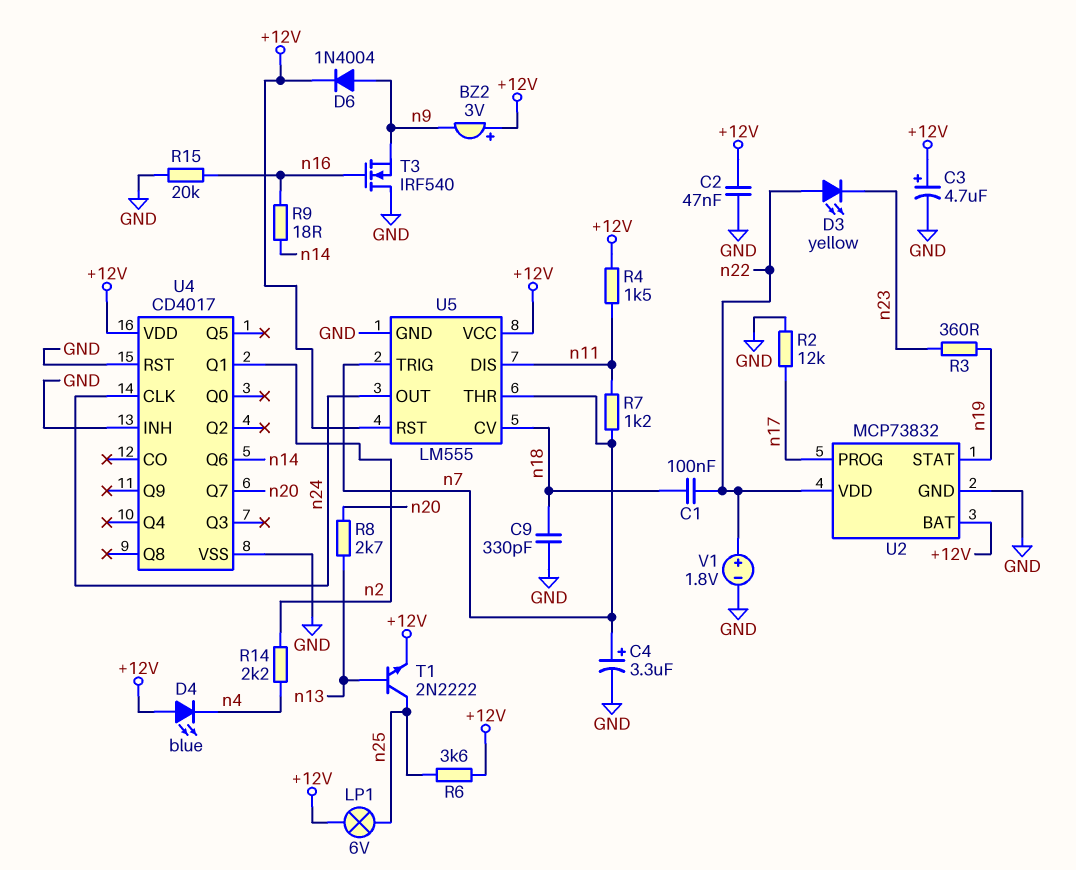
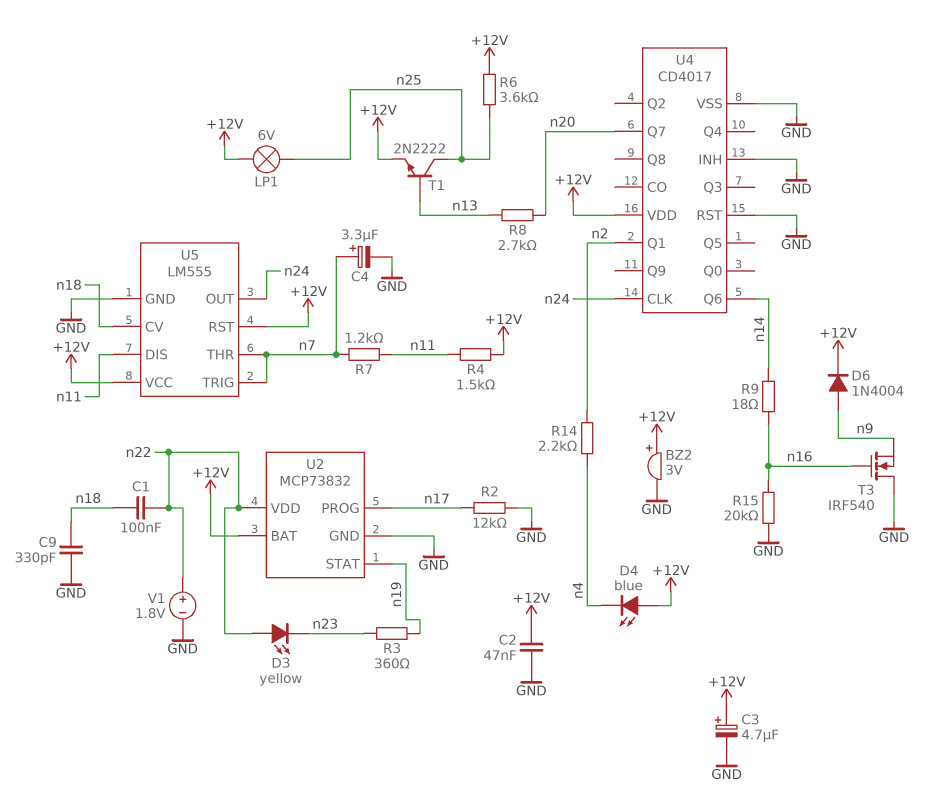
BZ2: buzzer 3V (plus +12V, minus n9) -> buzzer 3V (plus +12V, minus GND)

